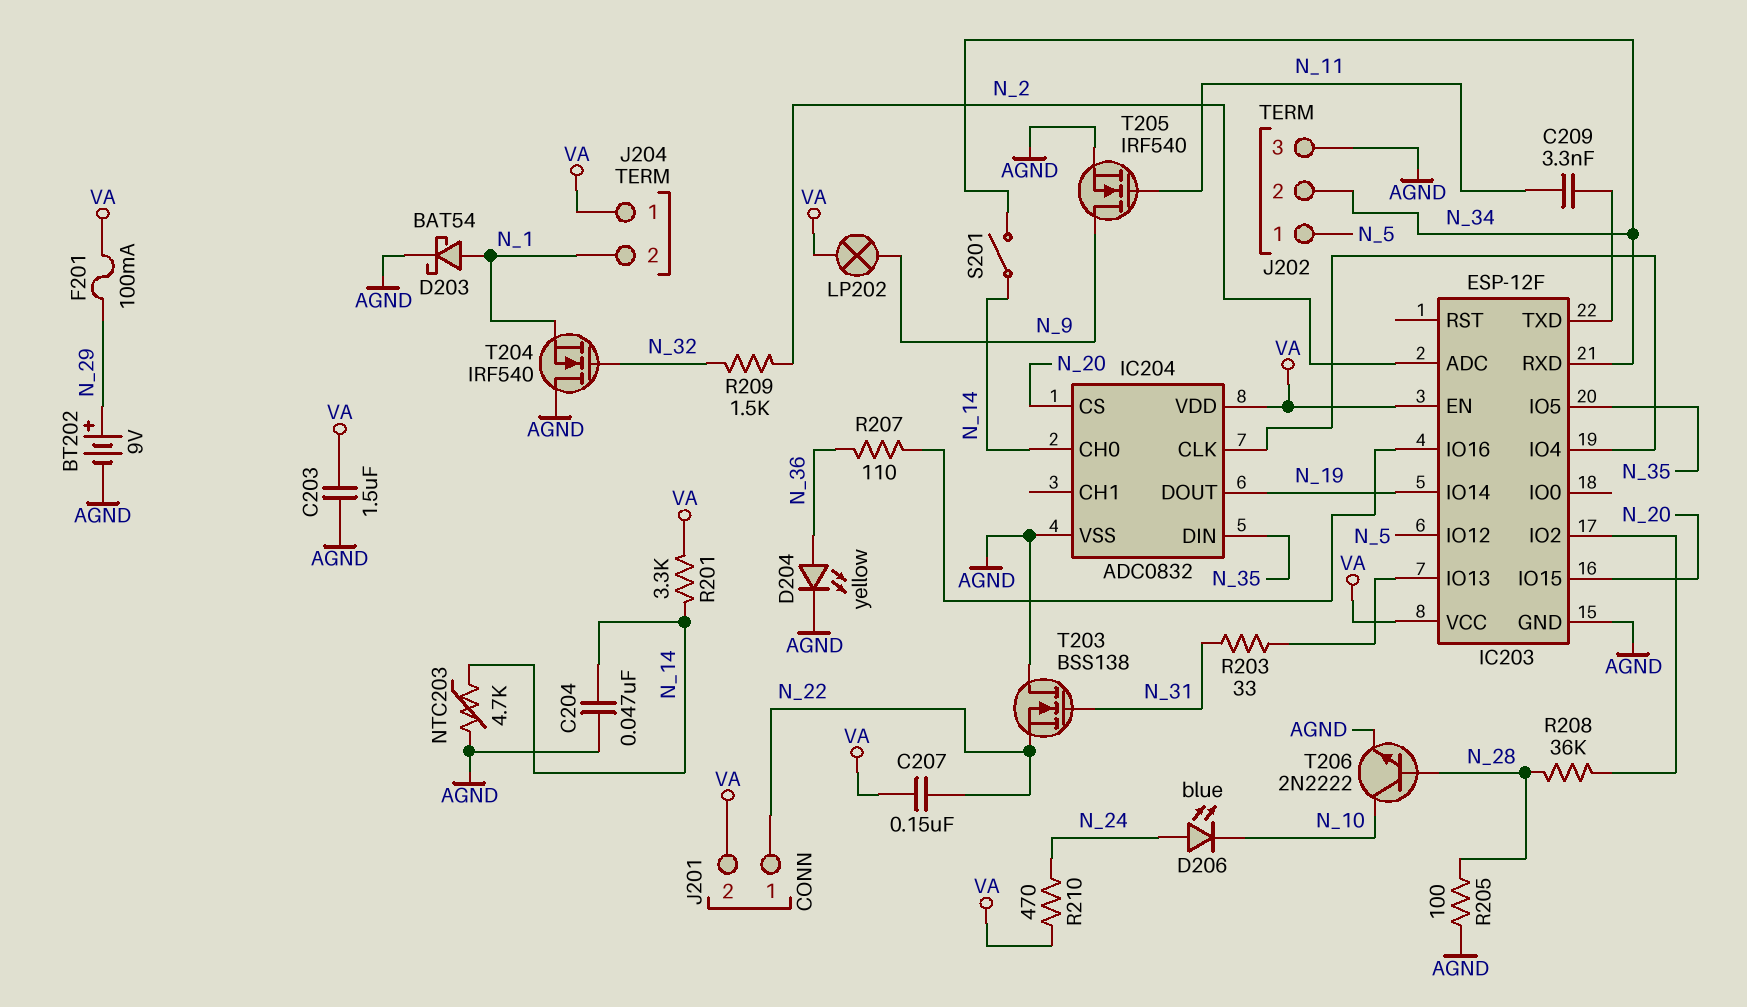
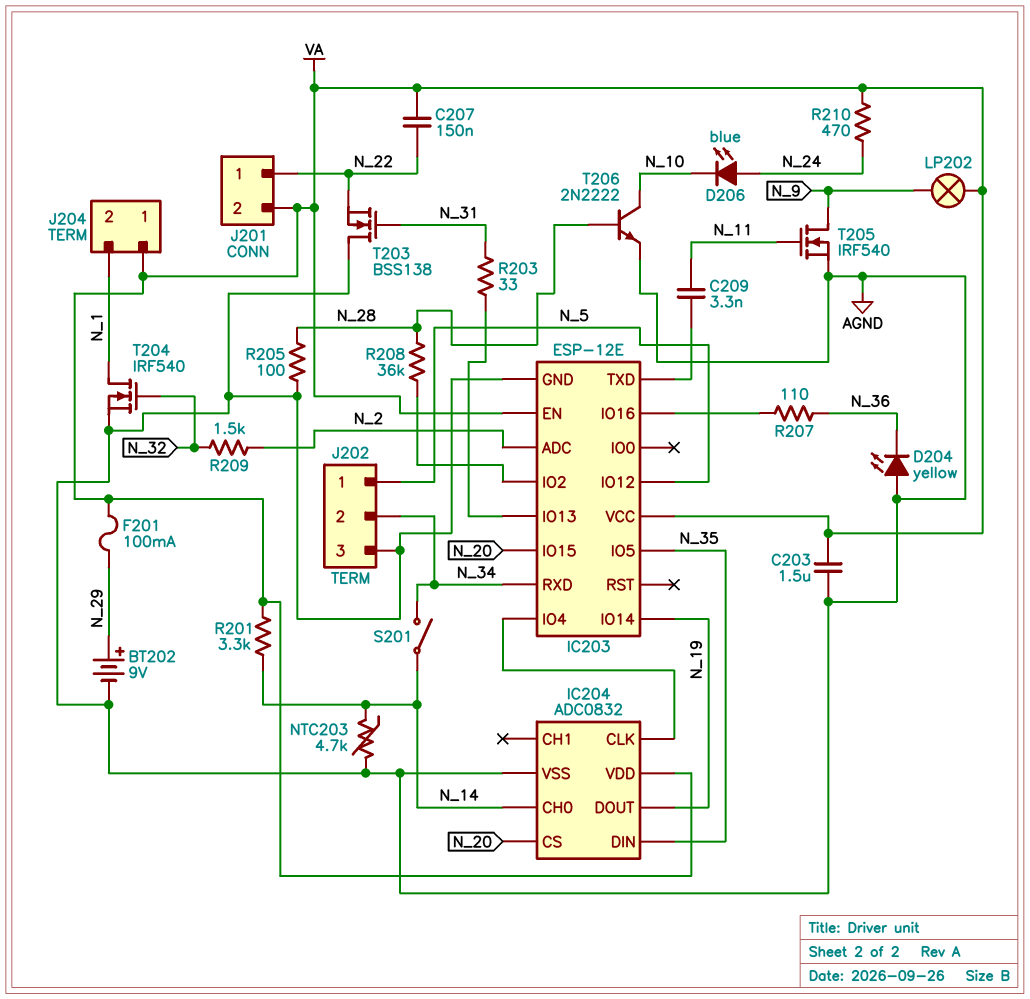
C204: 47nF (AGND, N_14) -> none
D203: schottky BAT54 (A N_1, K AGND) -> none
D204: LED yellow (A N_36, K AGND) -> LED yellow (A AGND, K N_36)
IC203: ESP-12F -> ESP-12E
T204: NMOS IRF540 (G N_32, D AGND, S N_1) -> NMOS IRF540 (G N_32, D N_1, S AGND)

